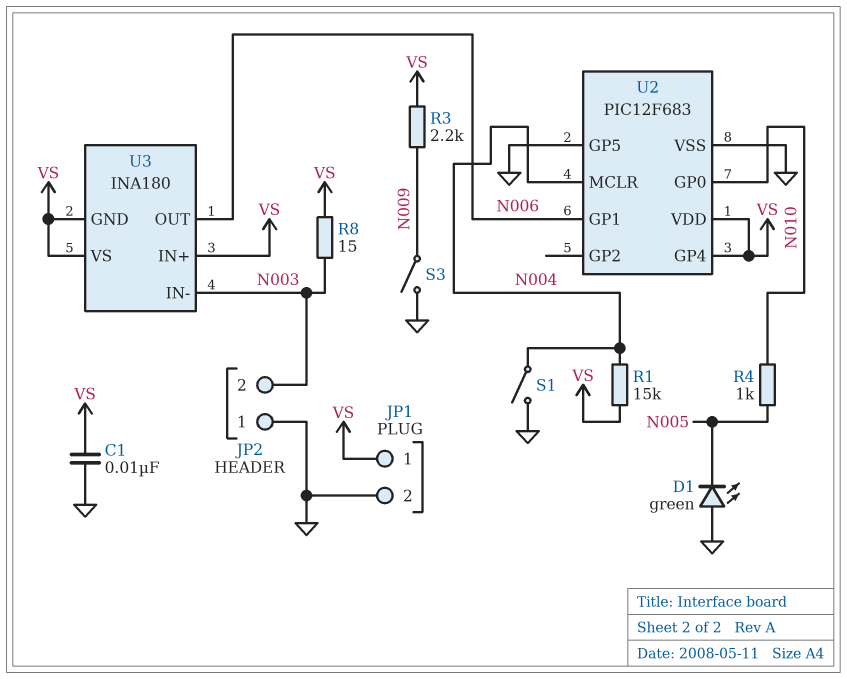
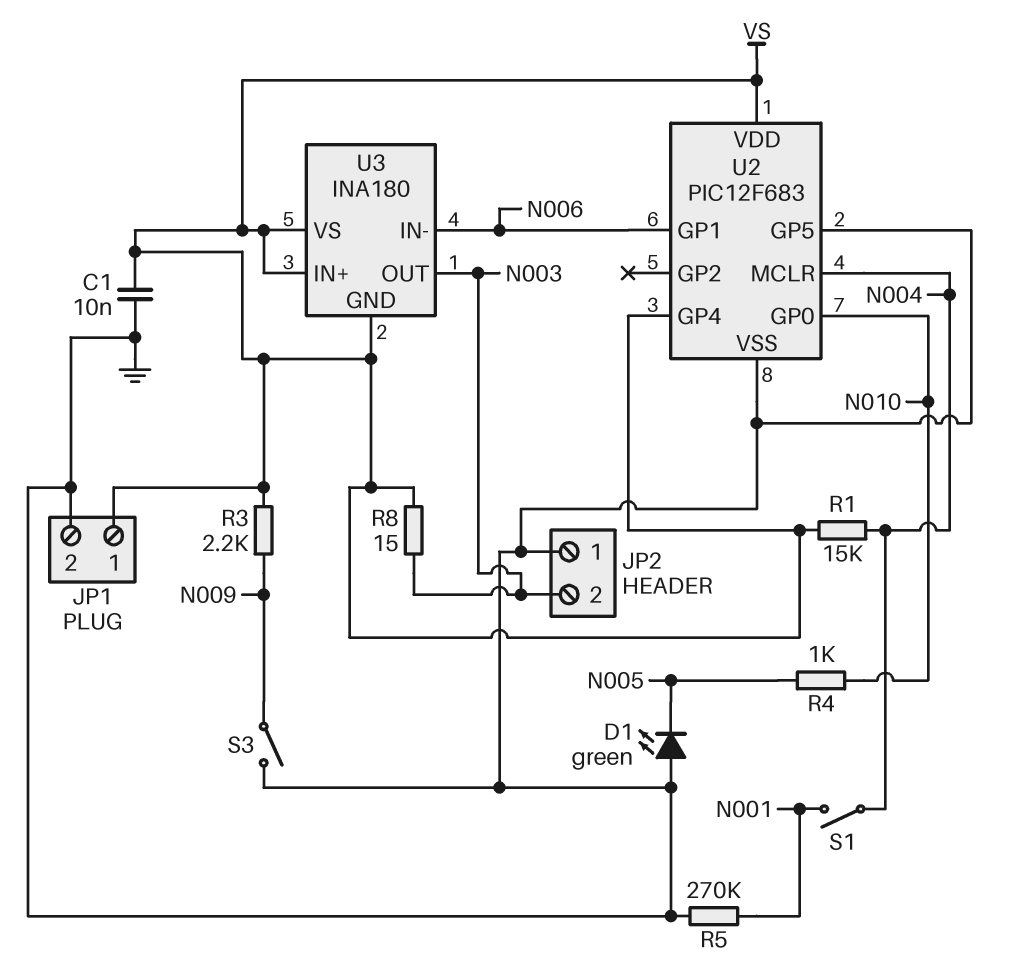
R5: none -> 270k (GND, N001)
S1: switch (GND, N004) -> switch (N001, N004)
U3 pin IN-: N003 -> N006
U3 pin OUT: N006 -> N003

